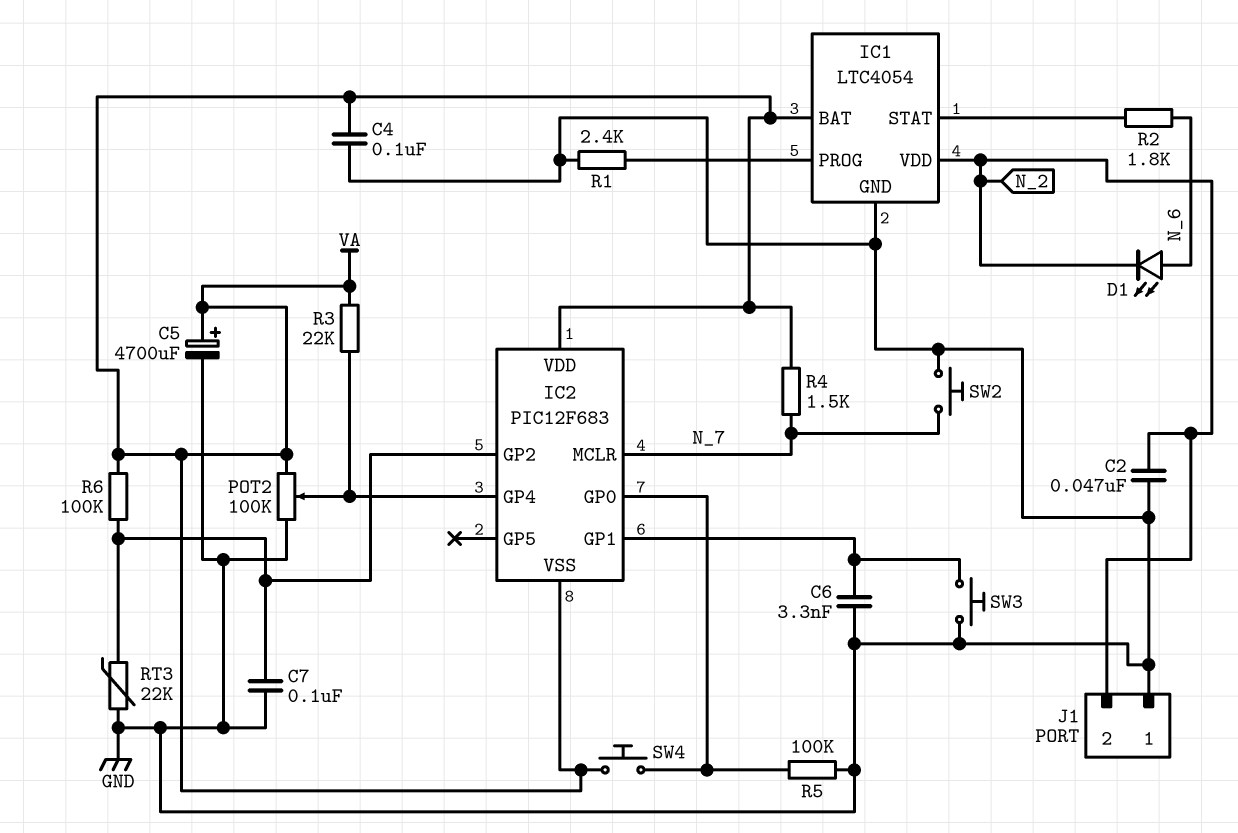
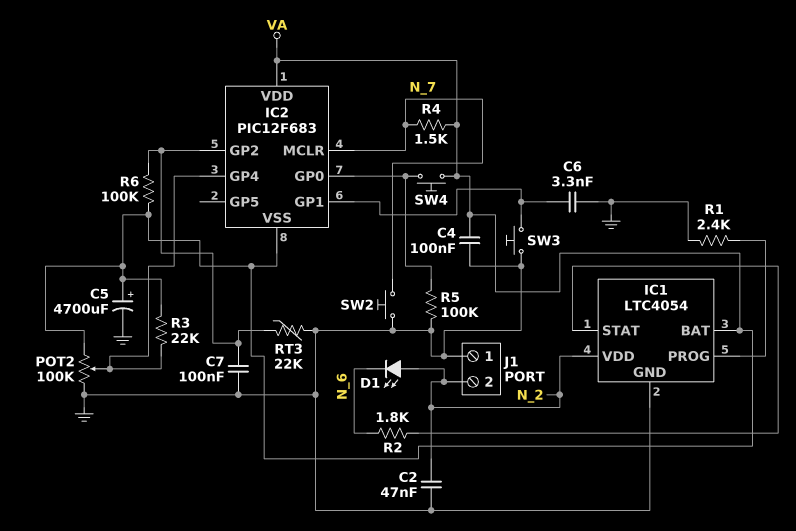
D1: LED (A N_6, K N_2) -> LED (A N_2, K N_6)

